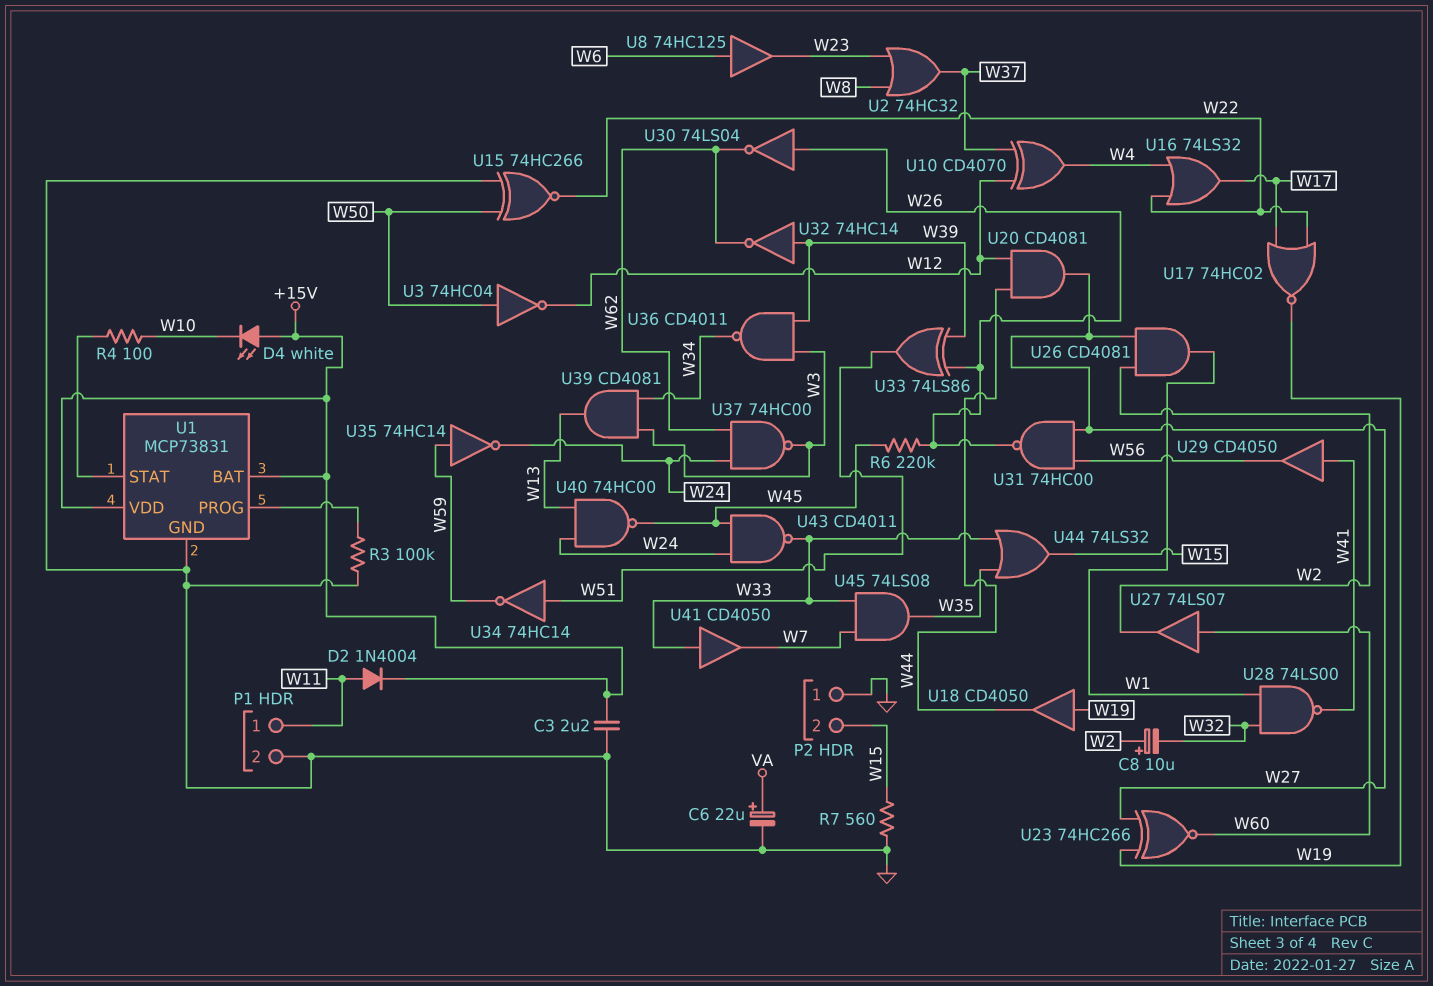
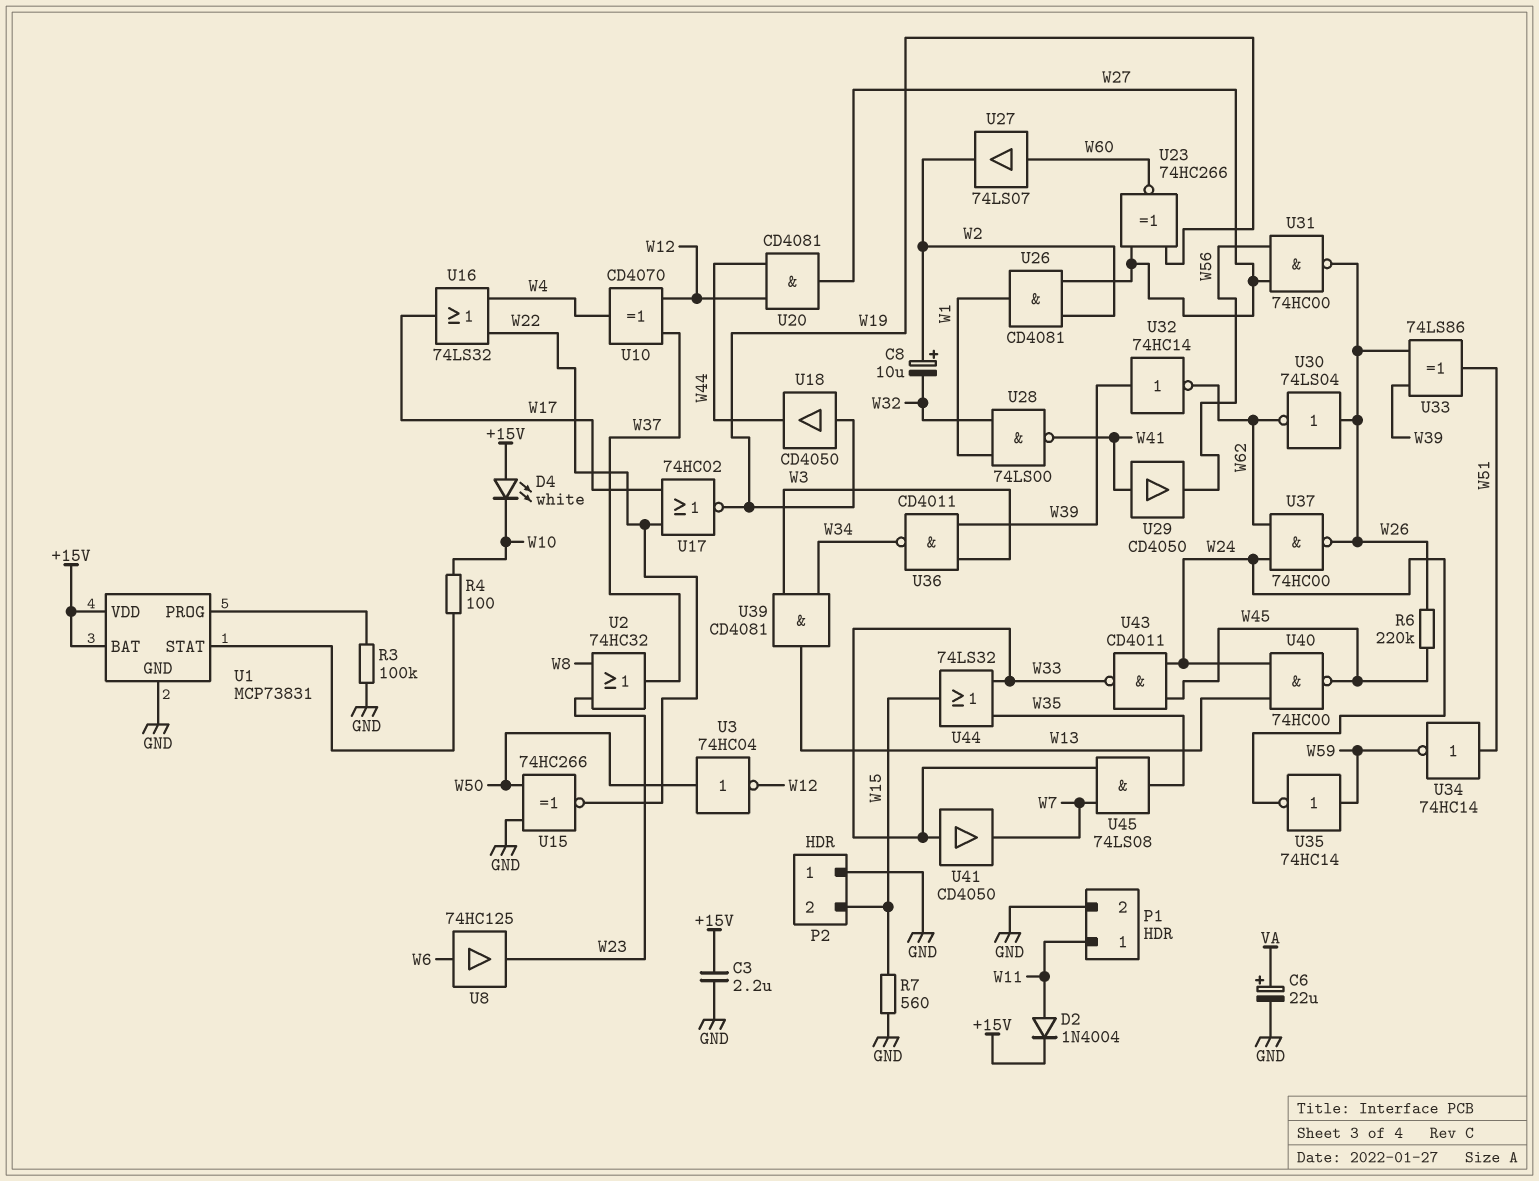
U37: NAND 74HC00 (in W24, in W62, out W3) -> NAND 74HC00 (in W24, in W62, out W26)

